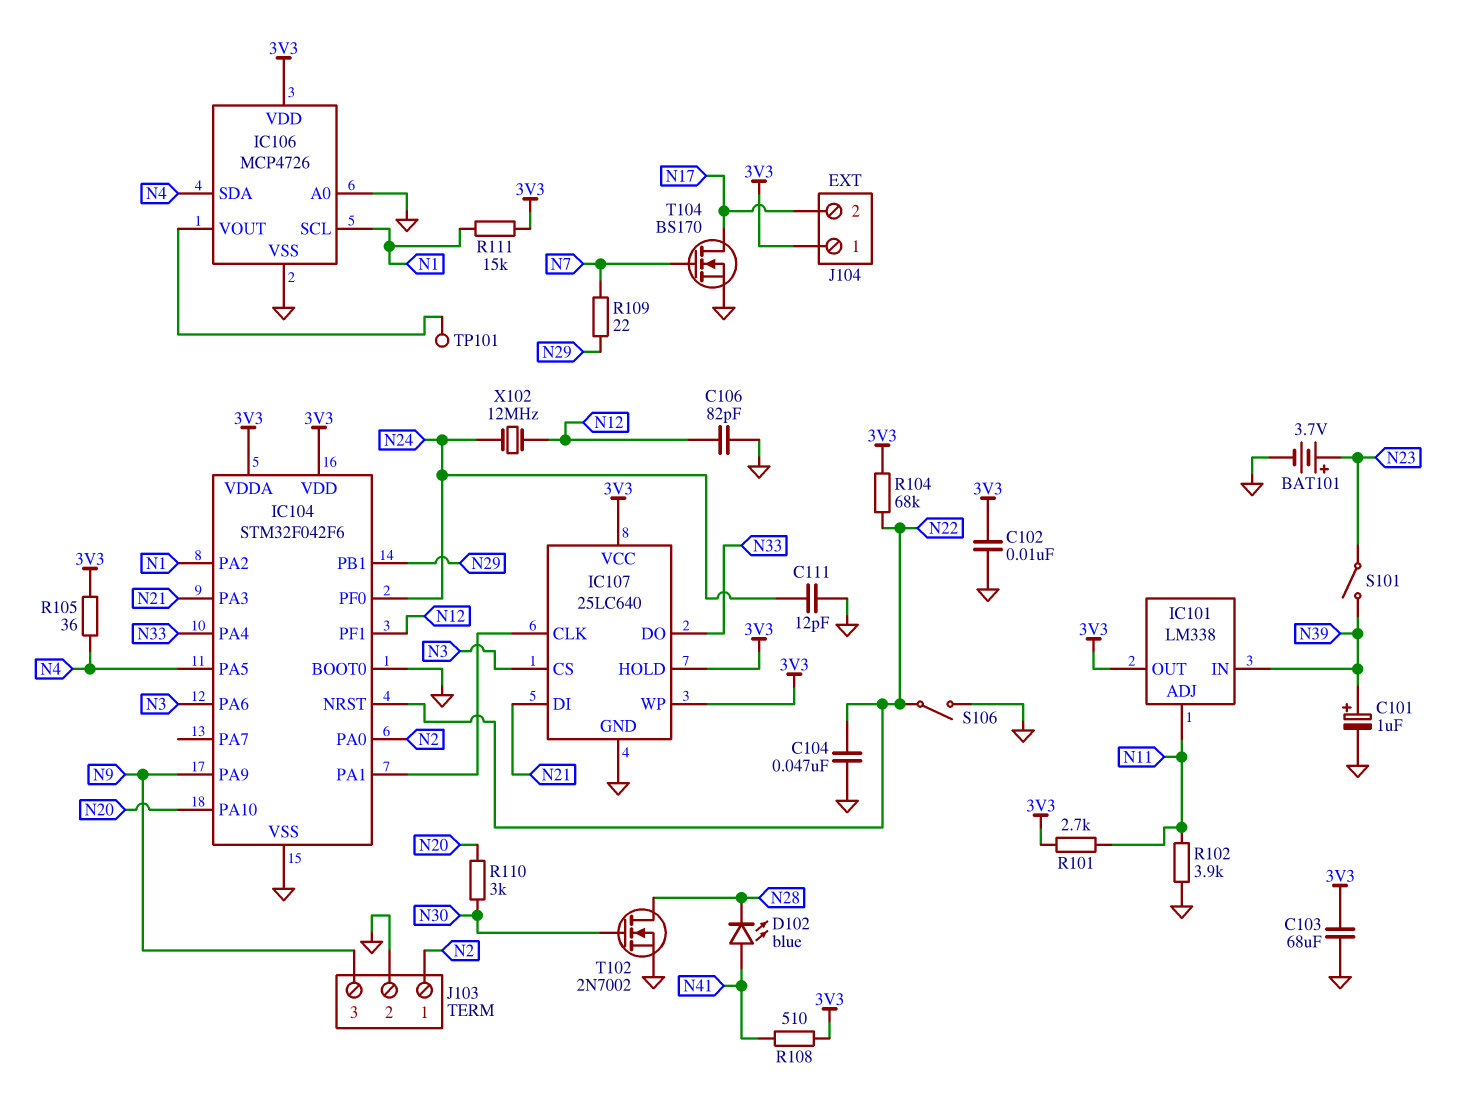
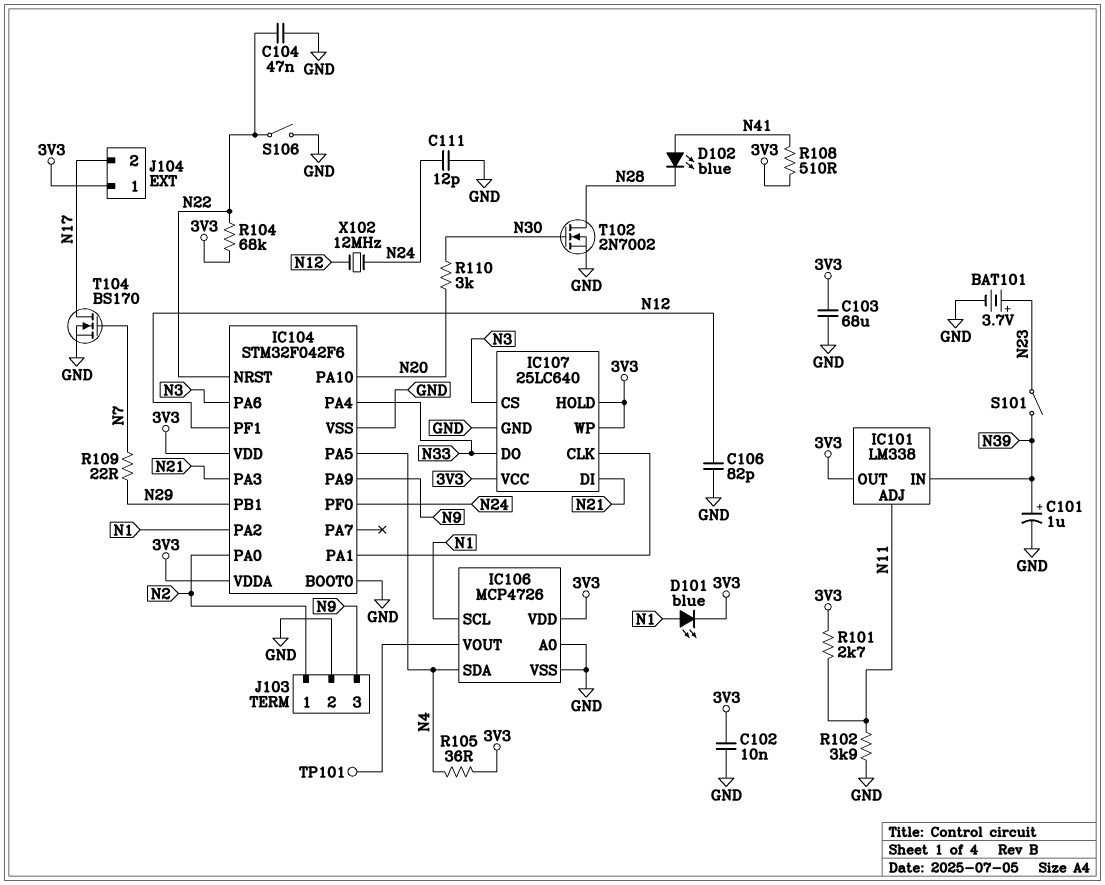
D101: none -> LED blue (A N1, K 3V3)
R111: 15k (3V3, N1) -> none

